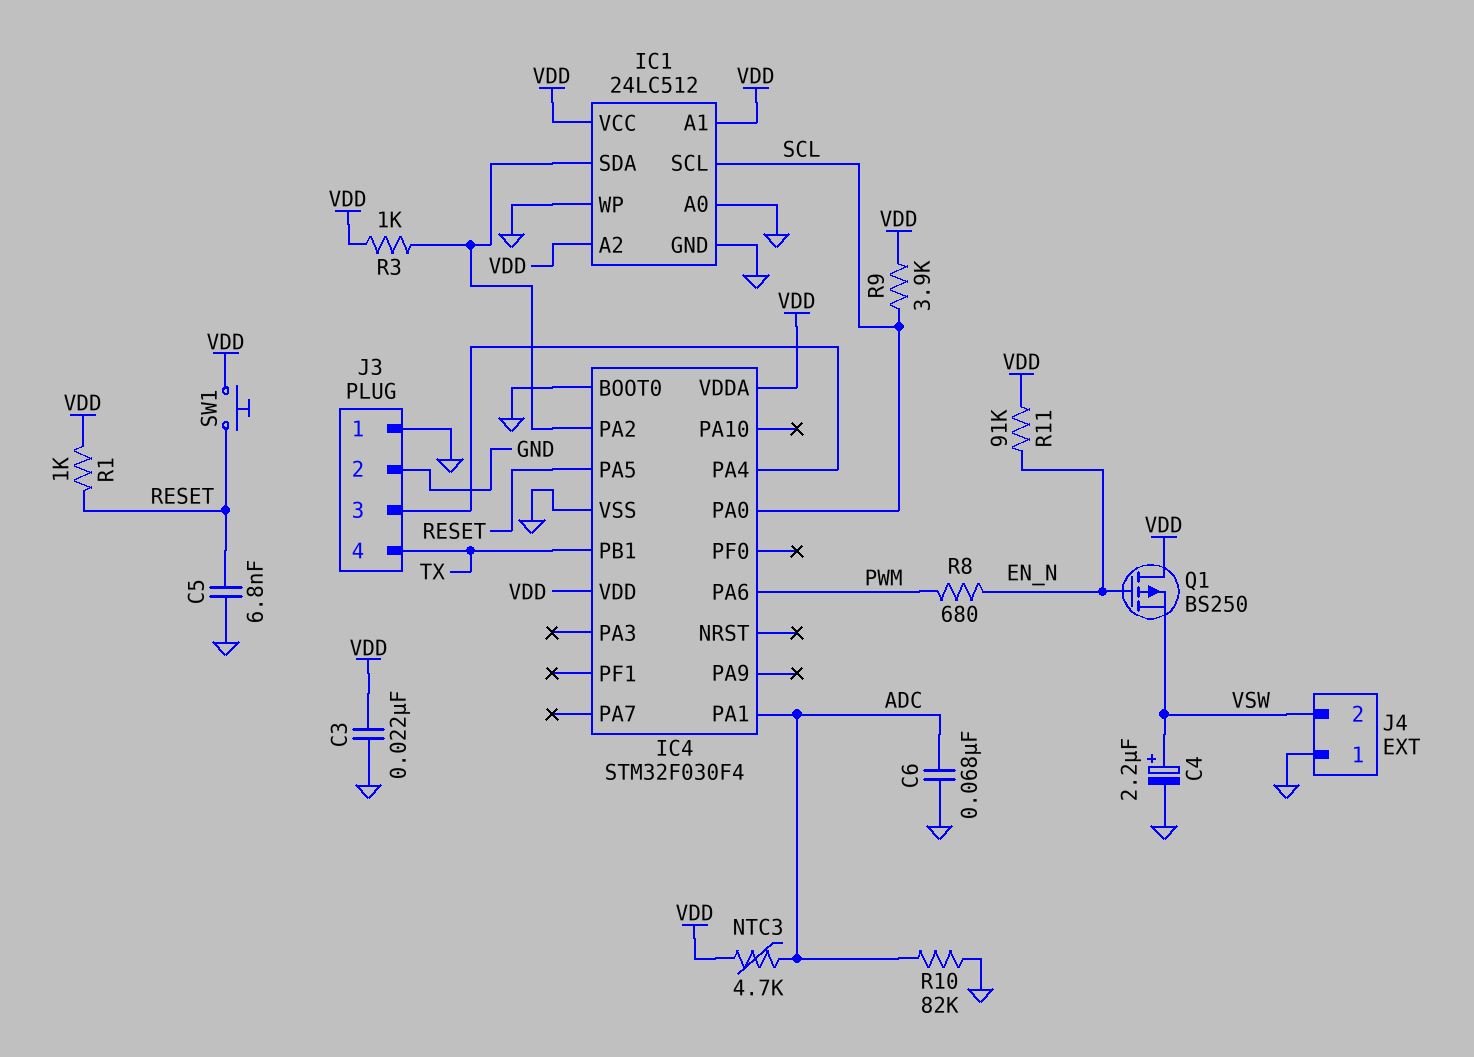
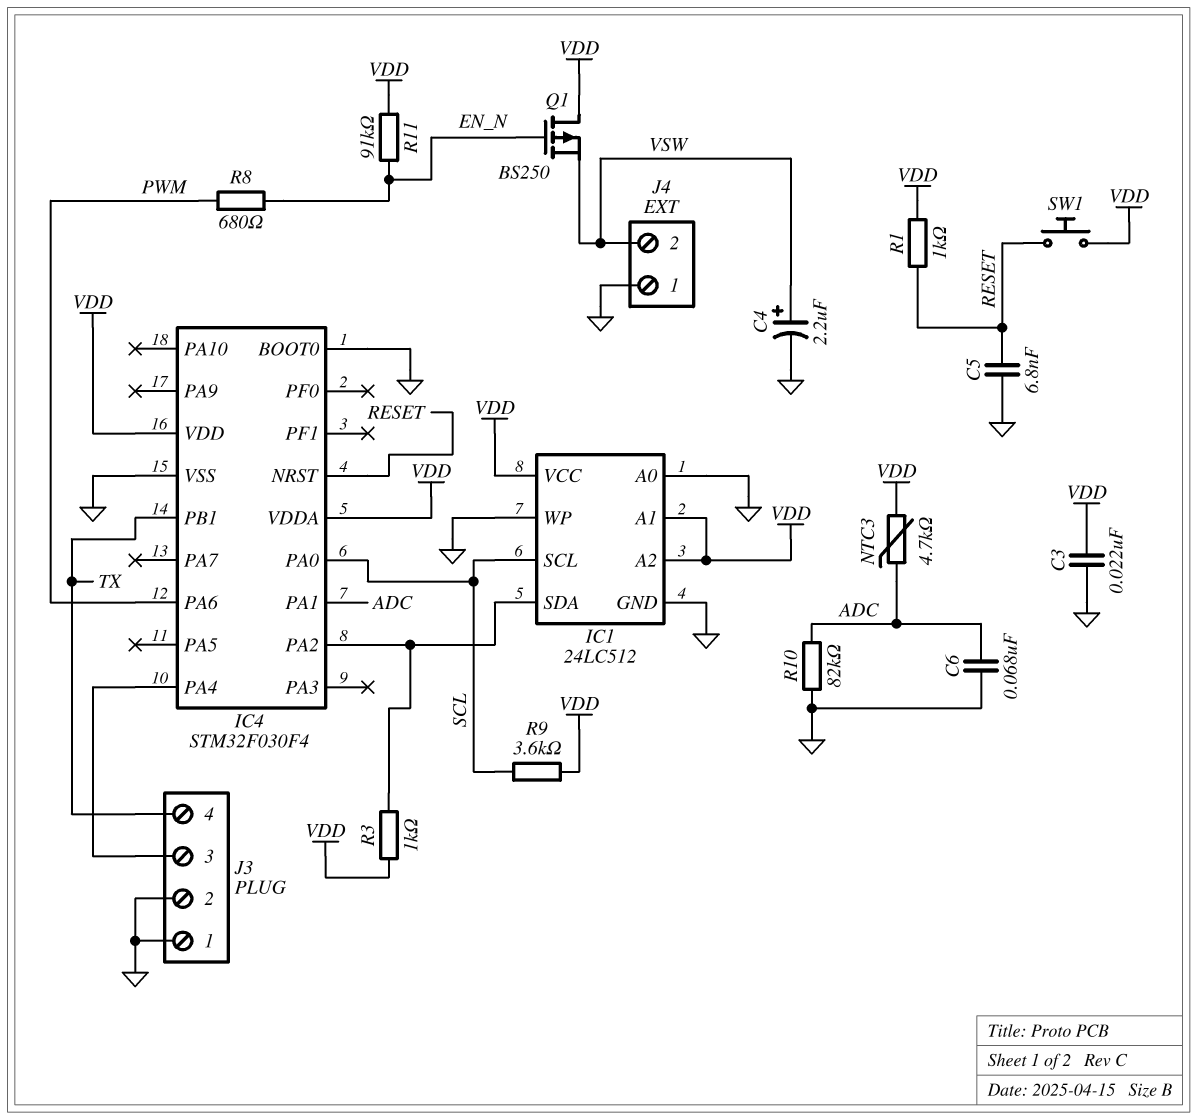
IC4 pin NRST: none -> RESET
IC4 pin PA5: RESET -> none
R9: 3.9k (SCL, VDD) -> 3.6k (SCL, VDD)

